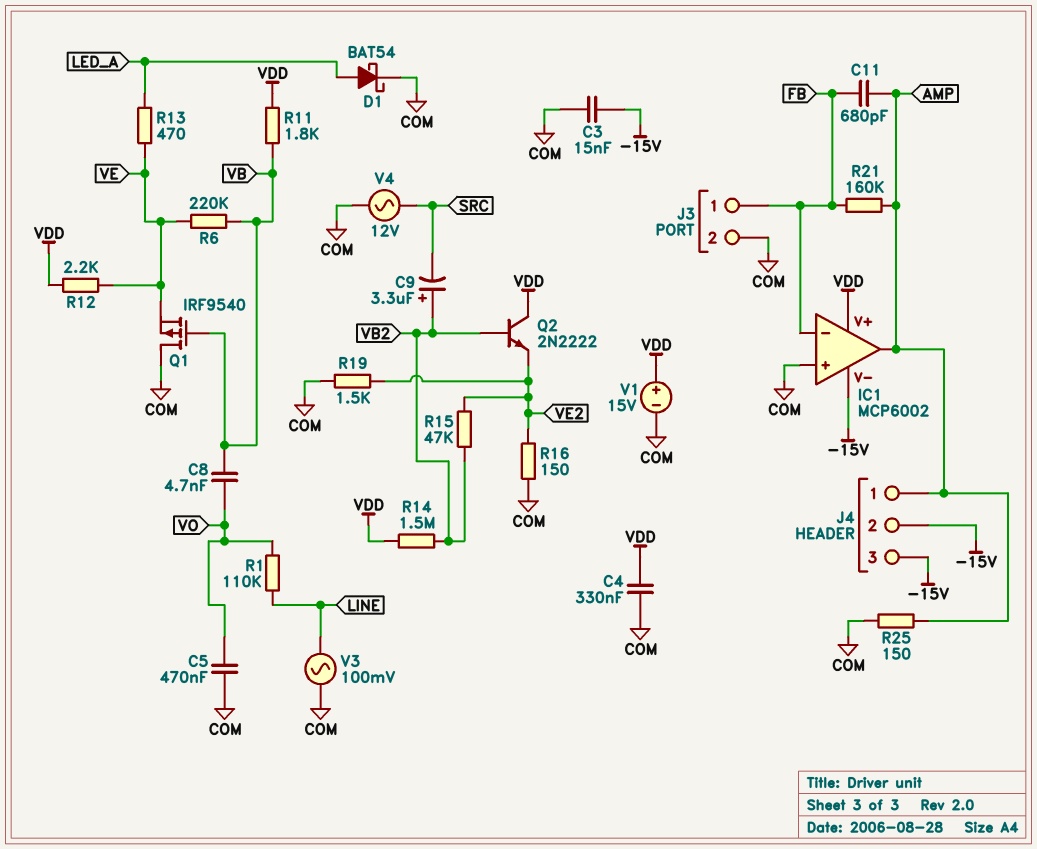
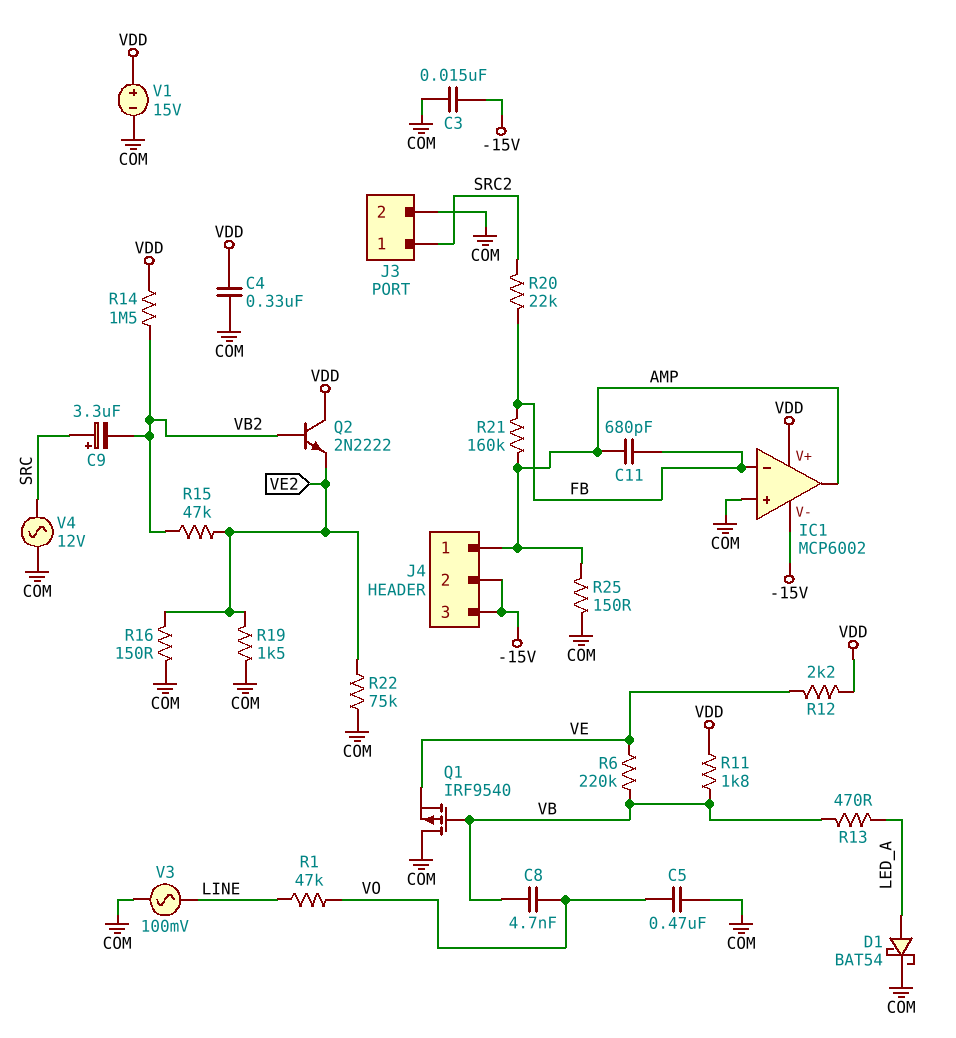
C9: 3.3uF (plus VB2, minus SRC) -> 3.3uF (plus SRC, minus VB2)
J3 pin 1: FB -> SRC2
R1: 110k (LINE, VO) -> 47k (LINE, VO)
R13: 470 (LED_A, VE) -> 470 (LED_A, VB)
R20: none -> 22k (FB, SRC2)
R22: none -> 75k (COM, VE2)

